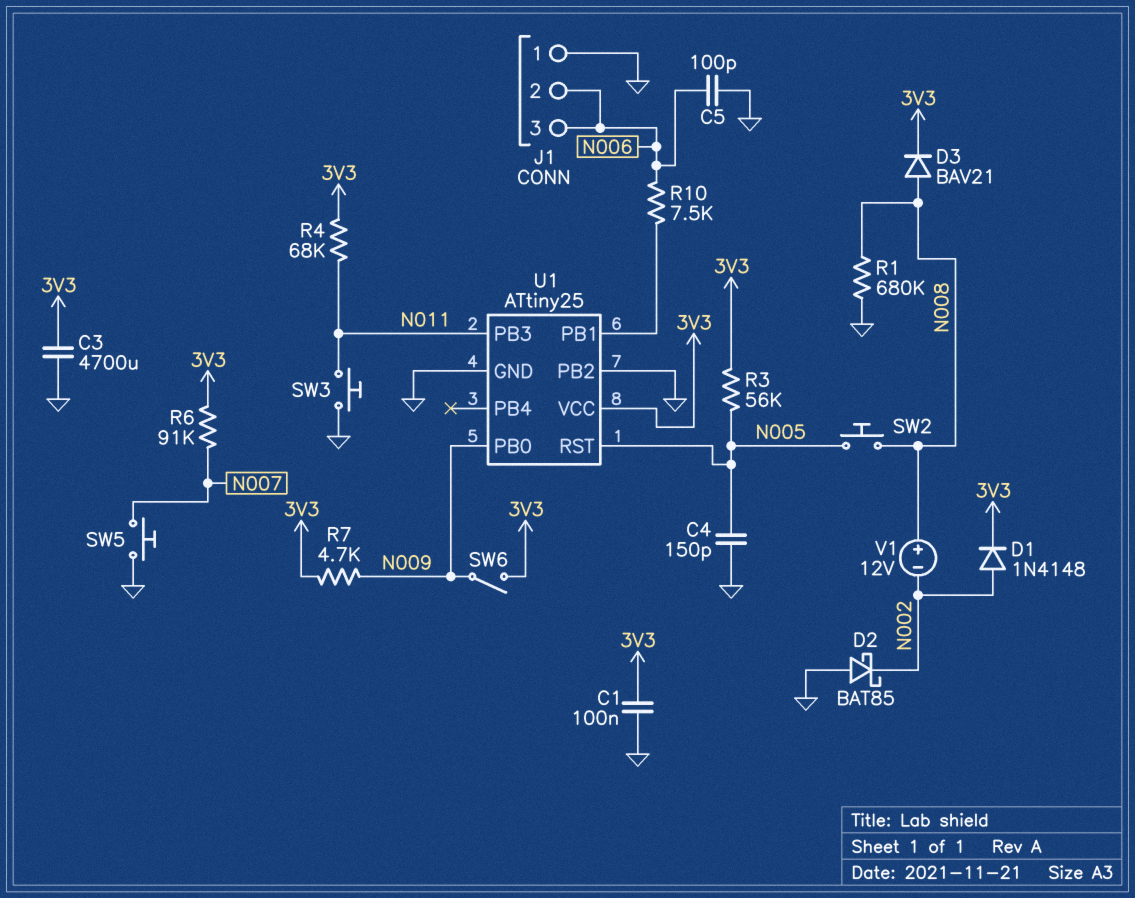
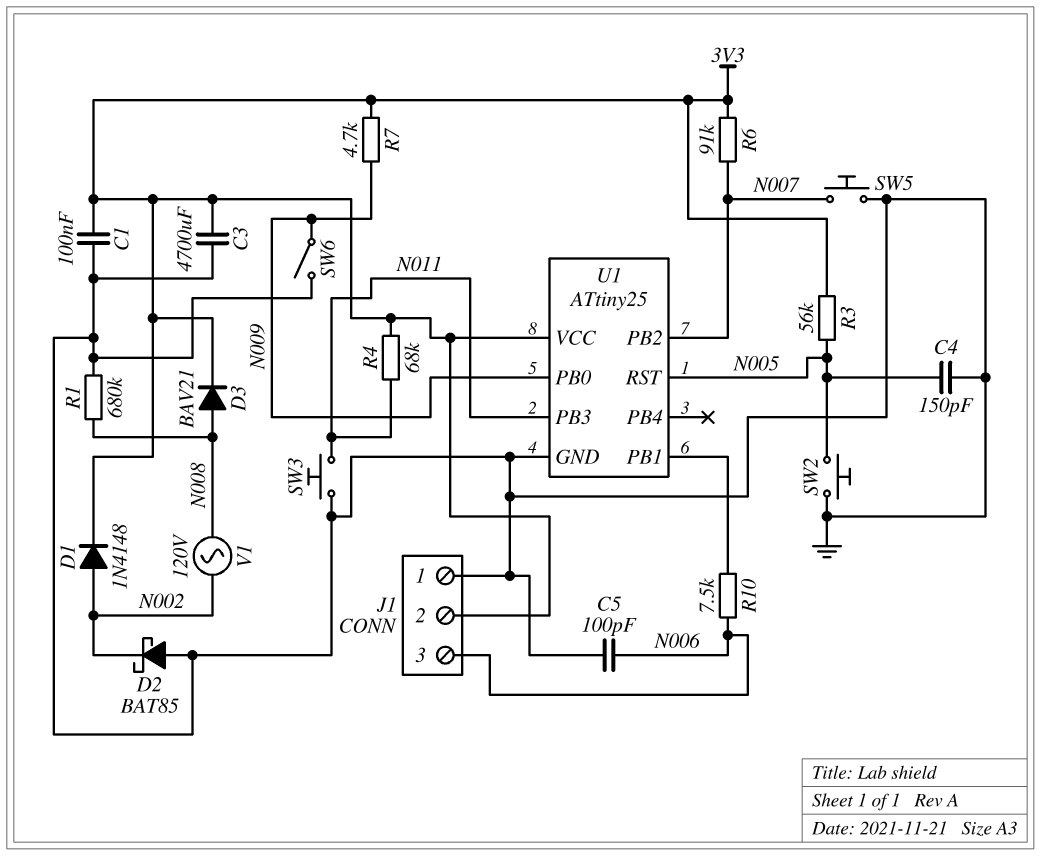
J1 pin 2: N006 -> 3V3
SW2: button (N005, N008) -> button (GND, N005)
SW6: switch (3V3, N009) -> switch (GND, N009)
U1 pin PB2: GND -> N007
V1: 12V (plus N008, minus N002) -> AC 120V (N002, N008)

